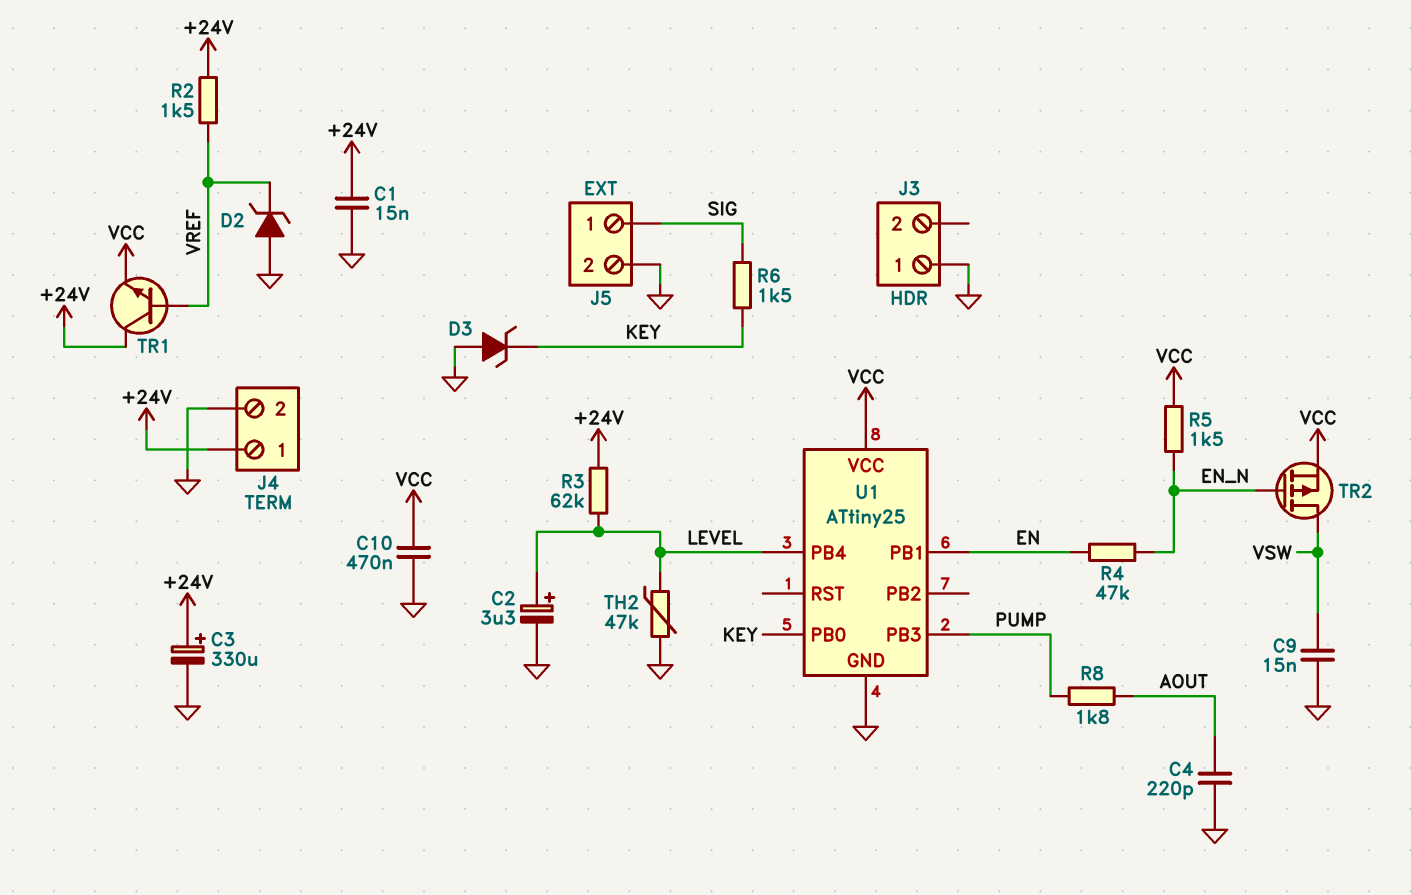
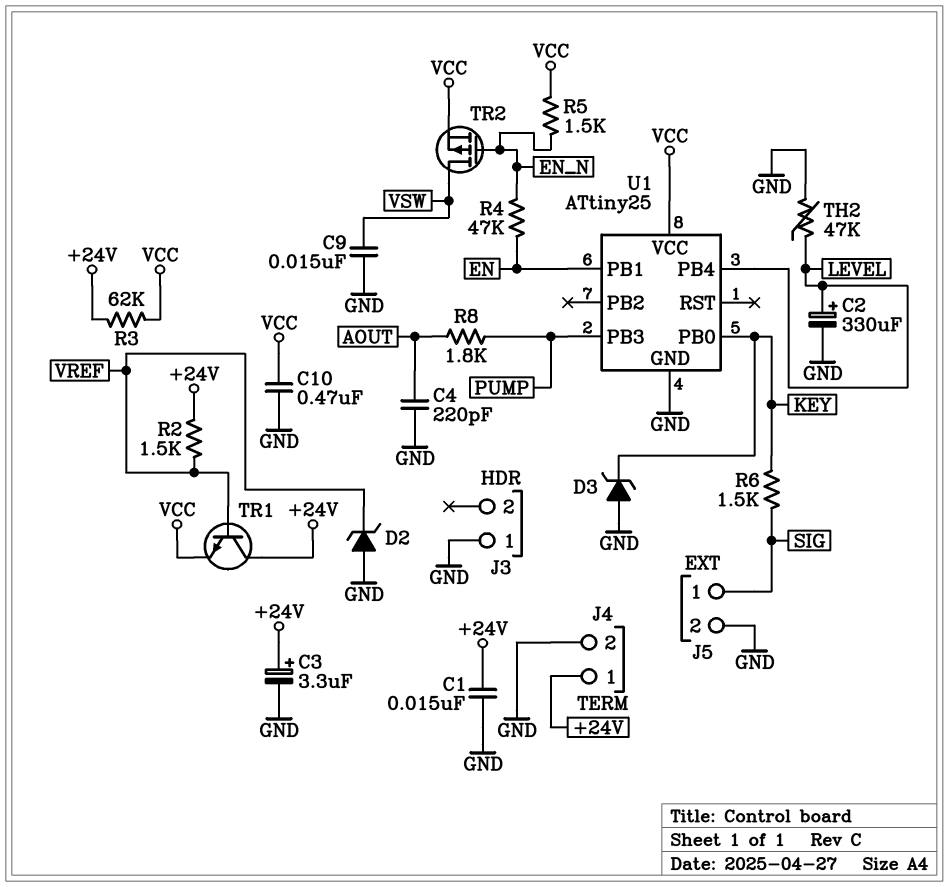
C2: 3.3uF (plus LEVEL, minus GND) -> 330uF (plus LEVEL, minus GND)
C3: 330uF (plus +24V, minus GND) -> 3.3uF (plus +24V, minus GND)
R3: 62k (+24V, LEVEL) -> 62k (+24V, VCC)

